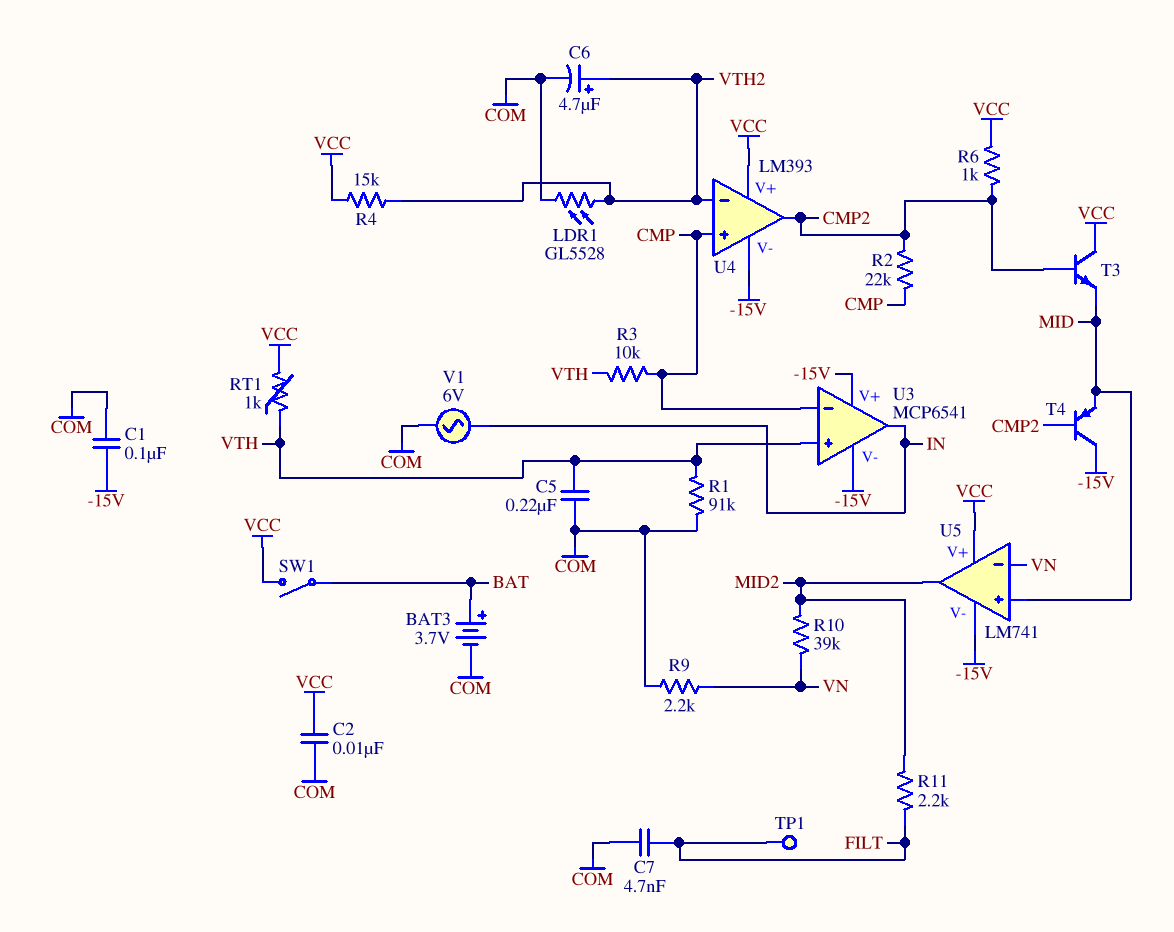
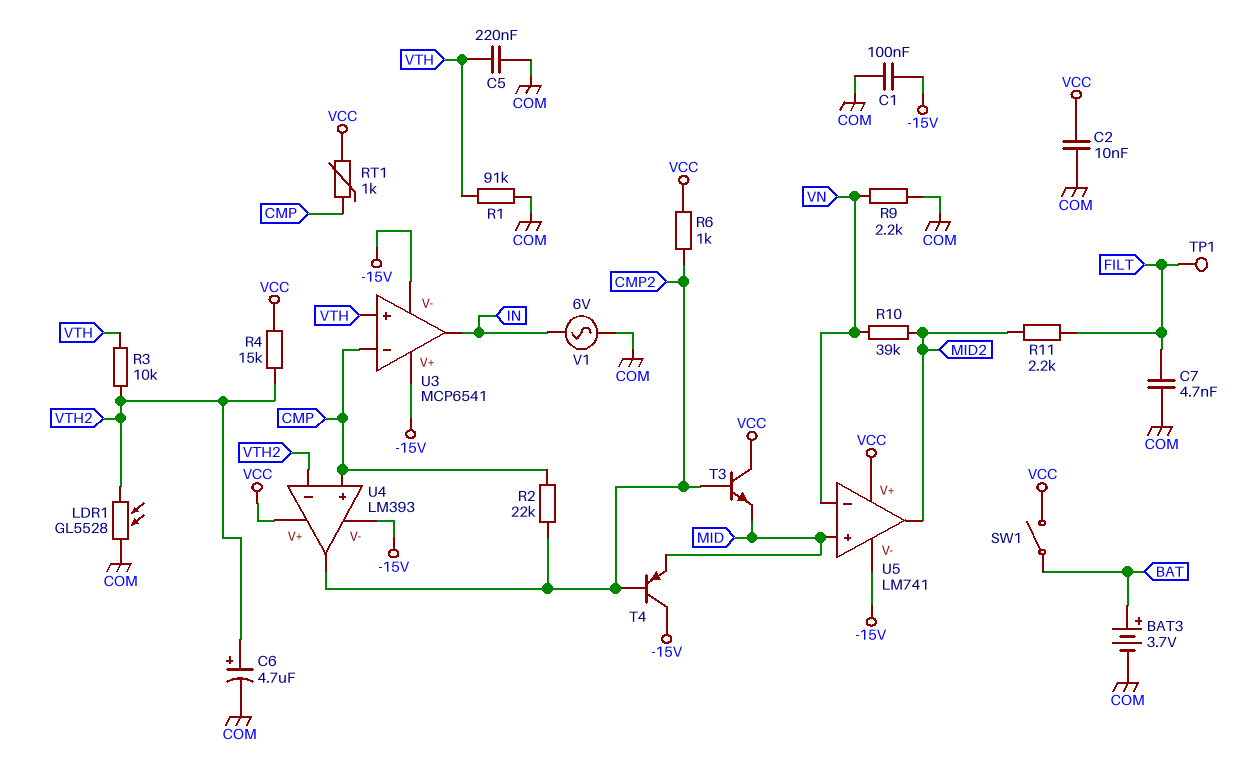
R3: 10k (CMP, VTH) -> 10k (VTH, VTH2)
RT1: 1k (VCC, VTH) -> 1k (CMP, VCC)

